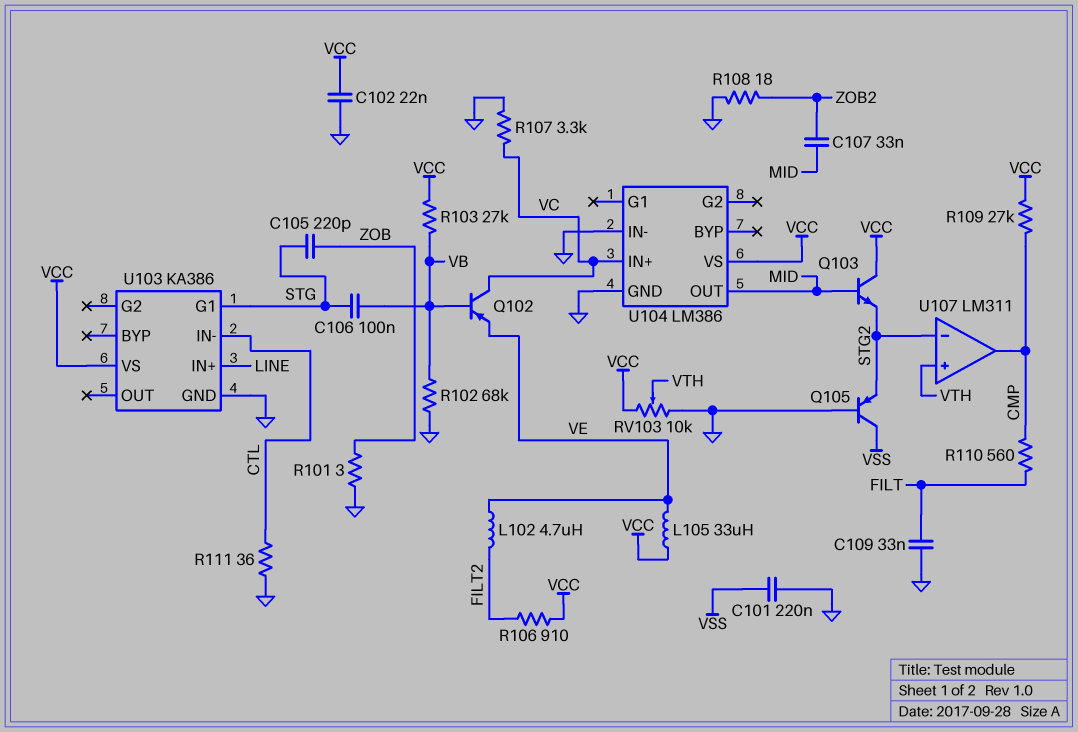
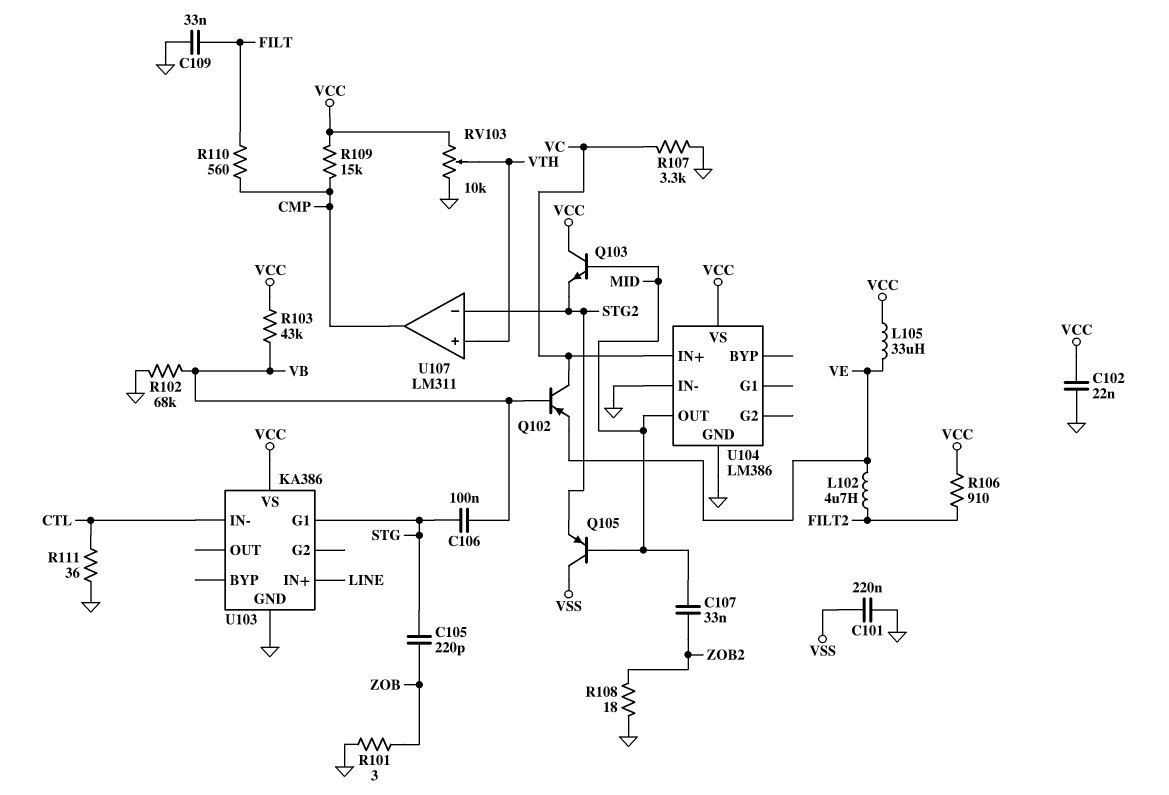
Q105: PNP (B GND, C VSS, E STG2) -> PNP (B MID, C VSS, E STG2)
R103: 27k (VB, VCC) -> 43k (VB, VCC)
R109: 27k (CMP, VCC) -> 15k (CMP, VCC)

